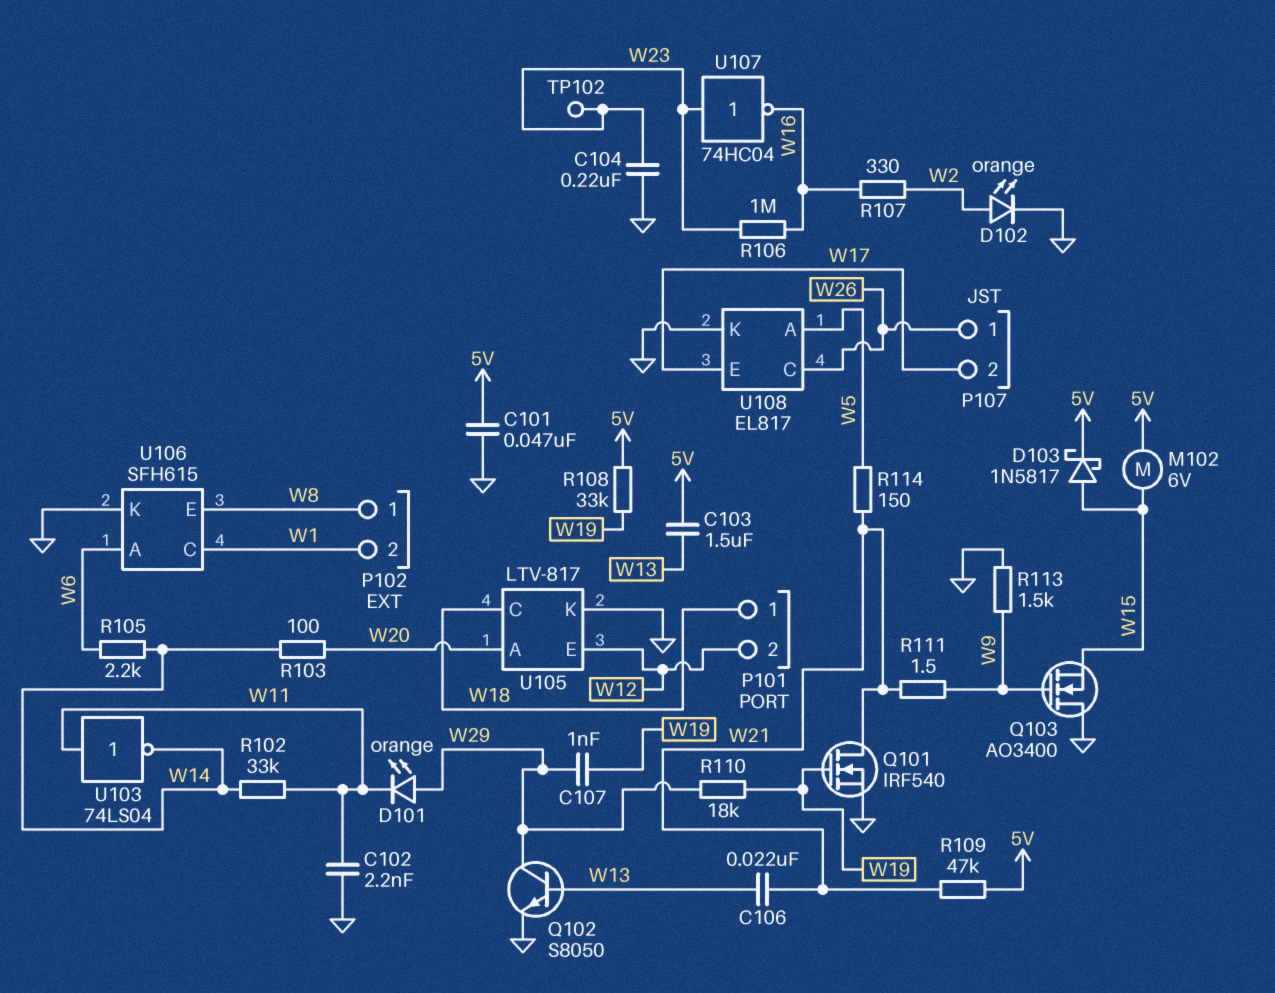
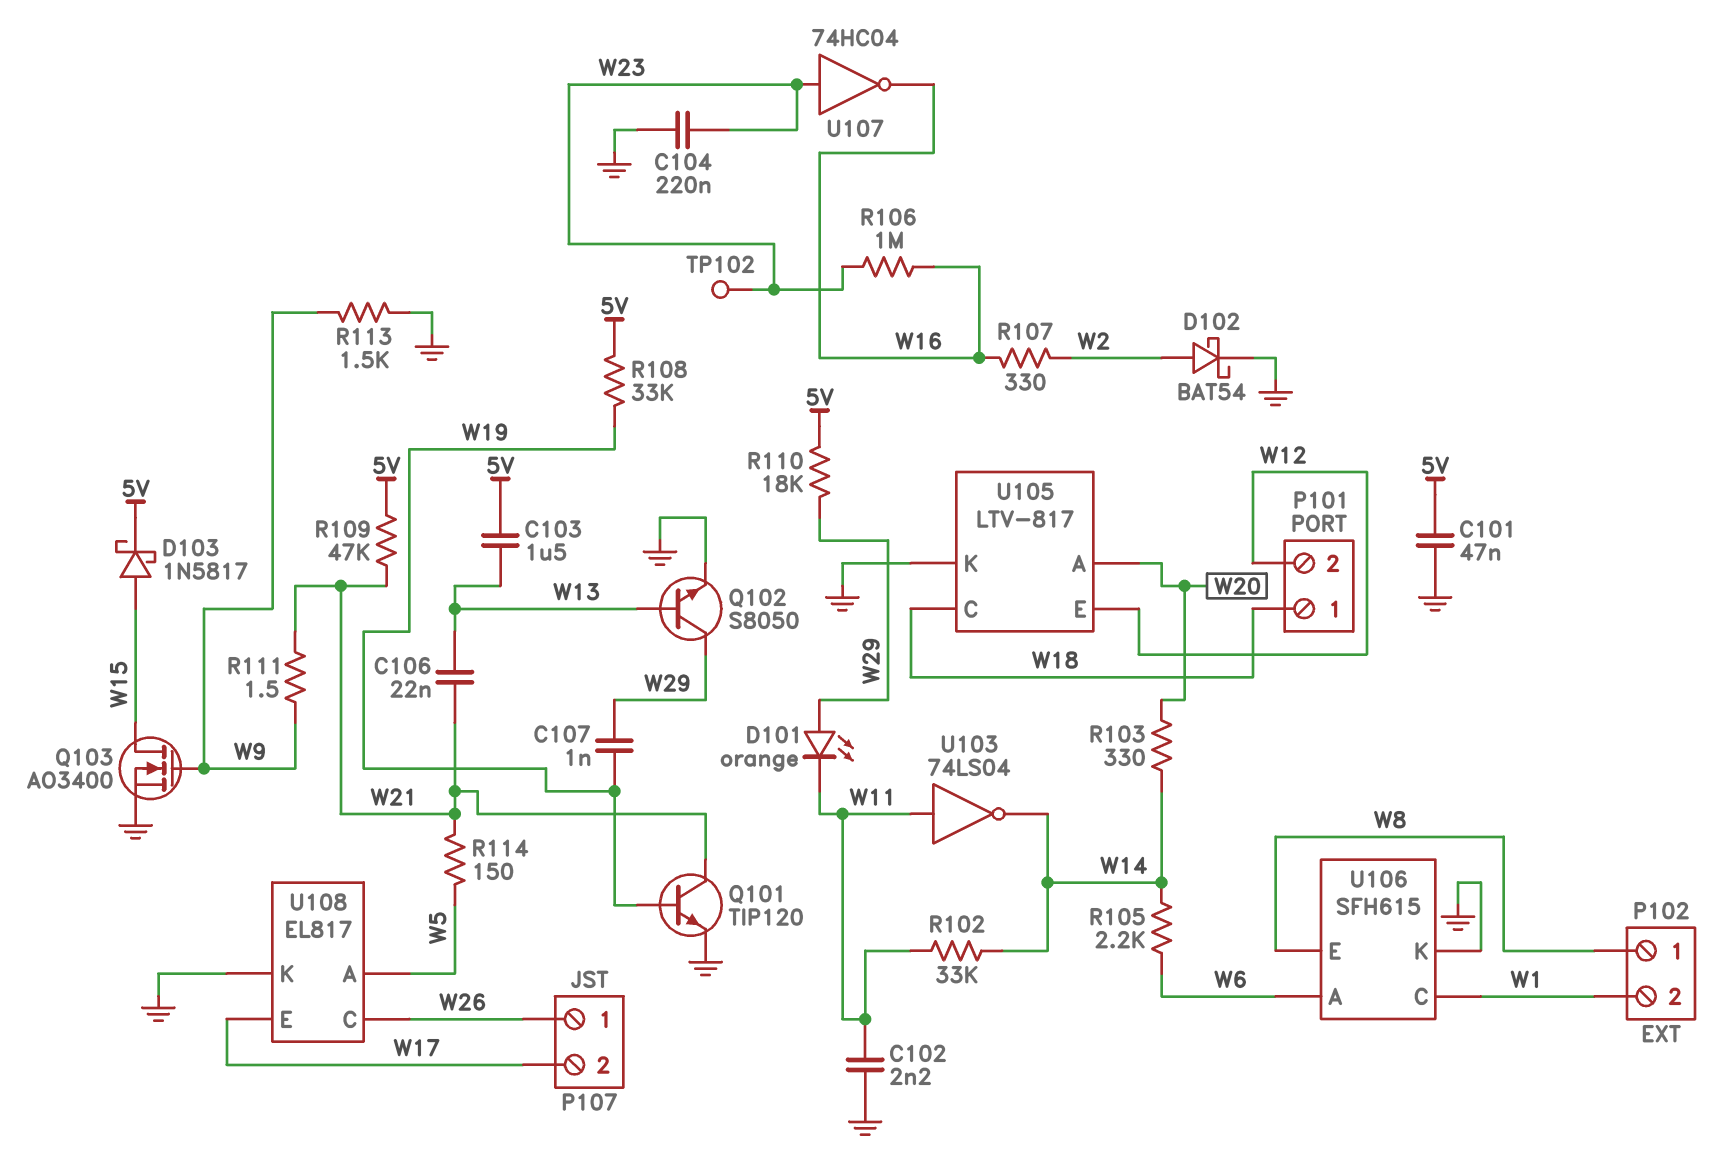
D102: LED orange (A W2, K GND) -> schottky BAT54 (A W2, K GND)
M102: motor 6V (5V, W15) -> none
Q101: NMOS IRF540 (G W19, D W21, S GND) -> NPN TIP120 (B W19, C W21, E GND)
Q103: NMOS AO3400 (G W9, D GND, S W15) -> NMOS AO3400 (G W9, D W15, S GND)
R103: 100 (W14, W20) -> 330 (W14, W20)
R110: 18k (W19, W29) -> 18k (5V, W29)

